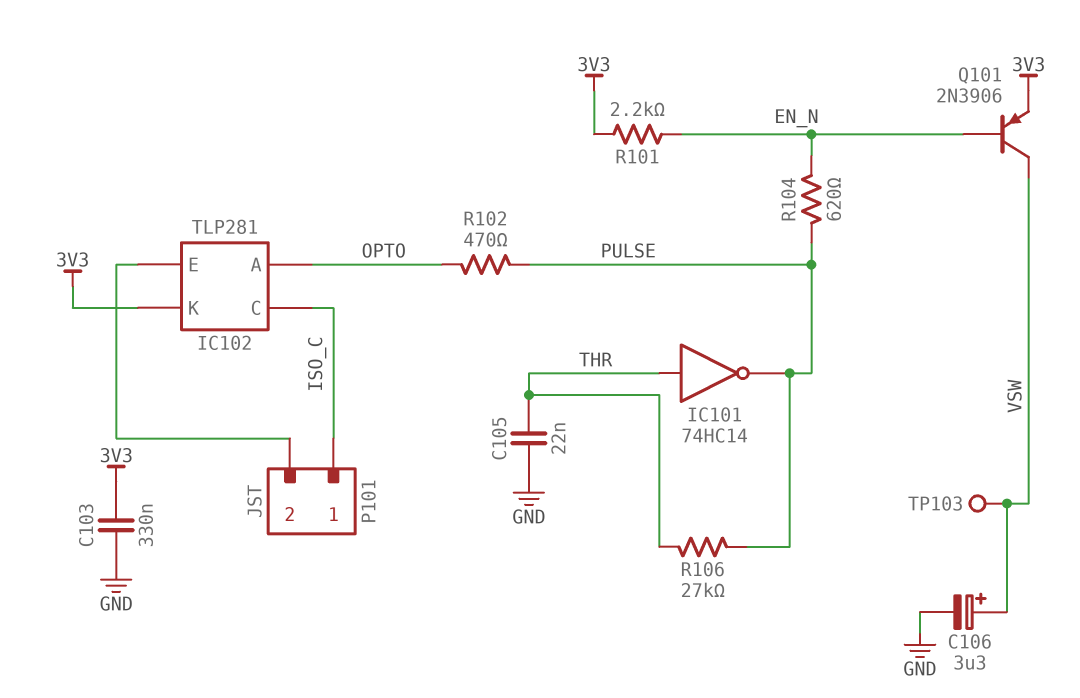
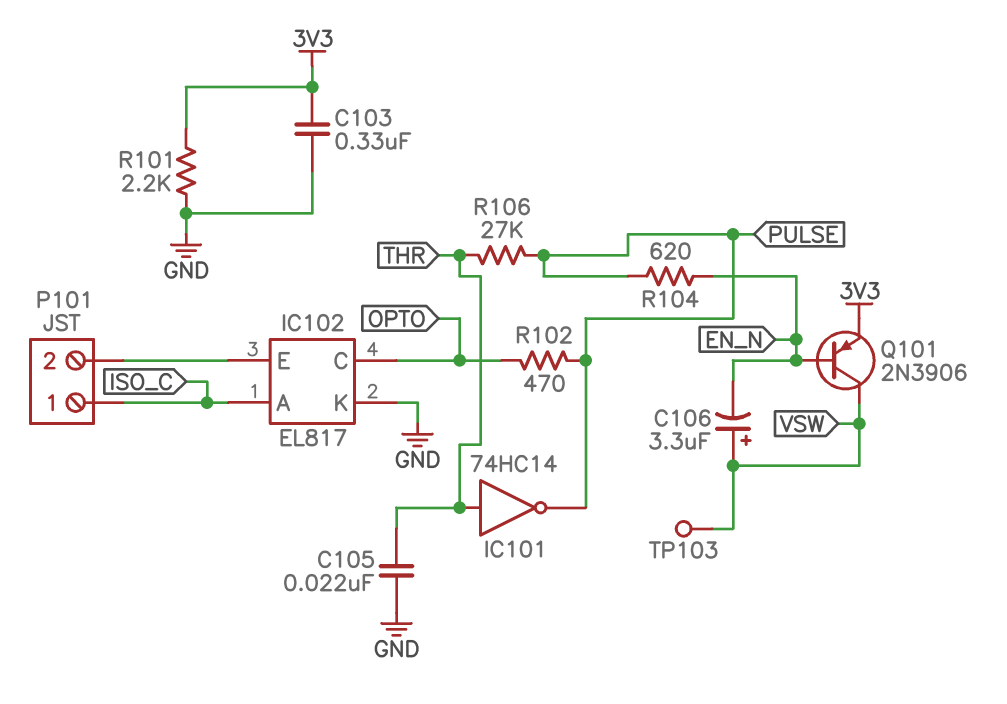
C106: 3.3uF (plus VSW, minus GND) -> 3.3uF (plus VSW, minus EN_N)
IC102: TLP281 -> EL817
IC102 pin A: OPTO -> ISO_C
IC102 pin C: ISO_C -> OPTO
IC102 pin K: 3V3 -> GND
R101: 2.2k (3V3, EN_N) -> 2.2k (3V3, GND)

